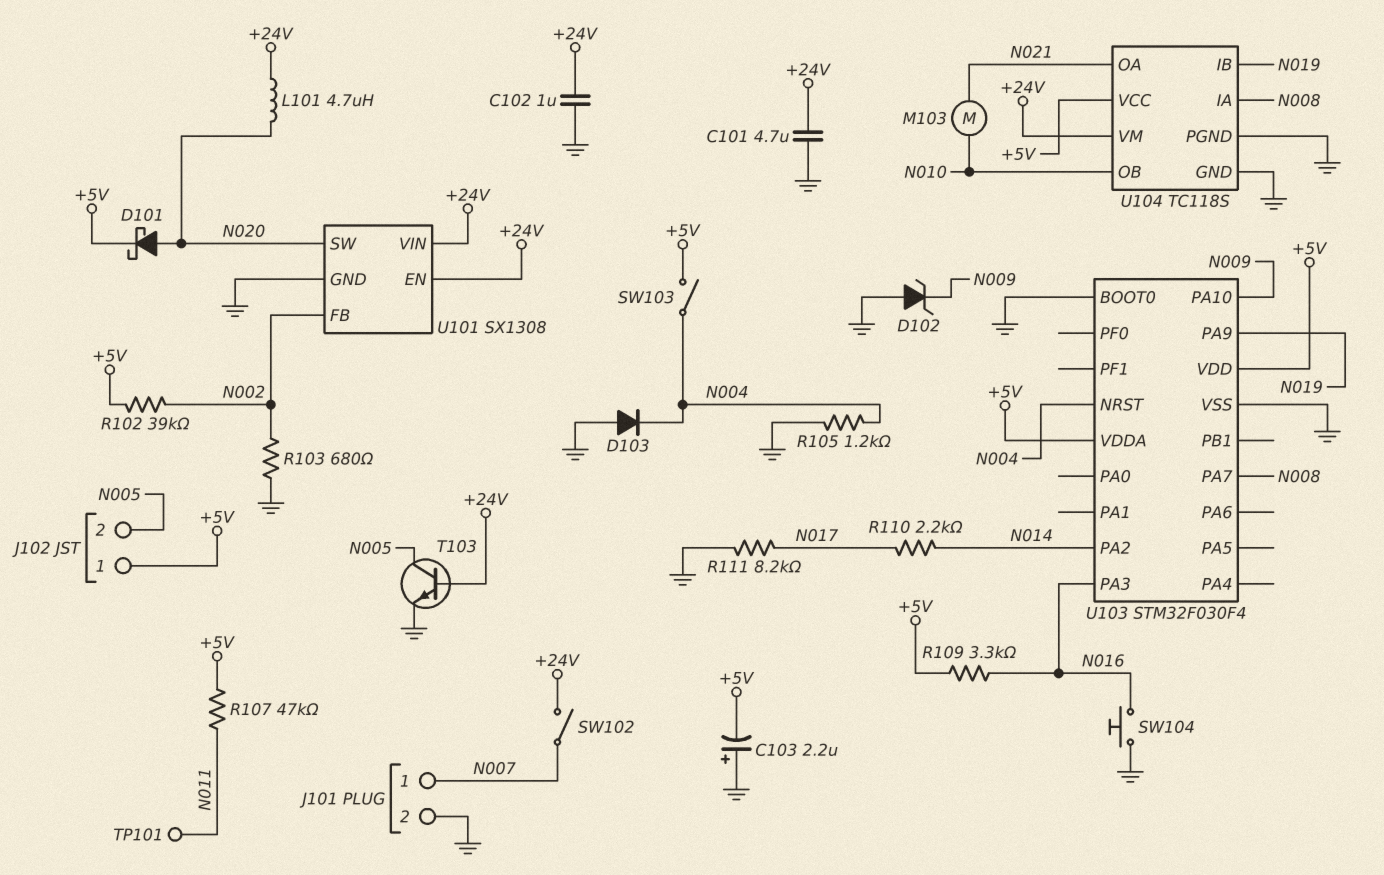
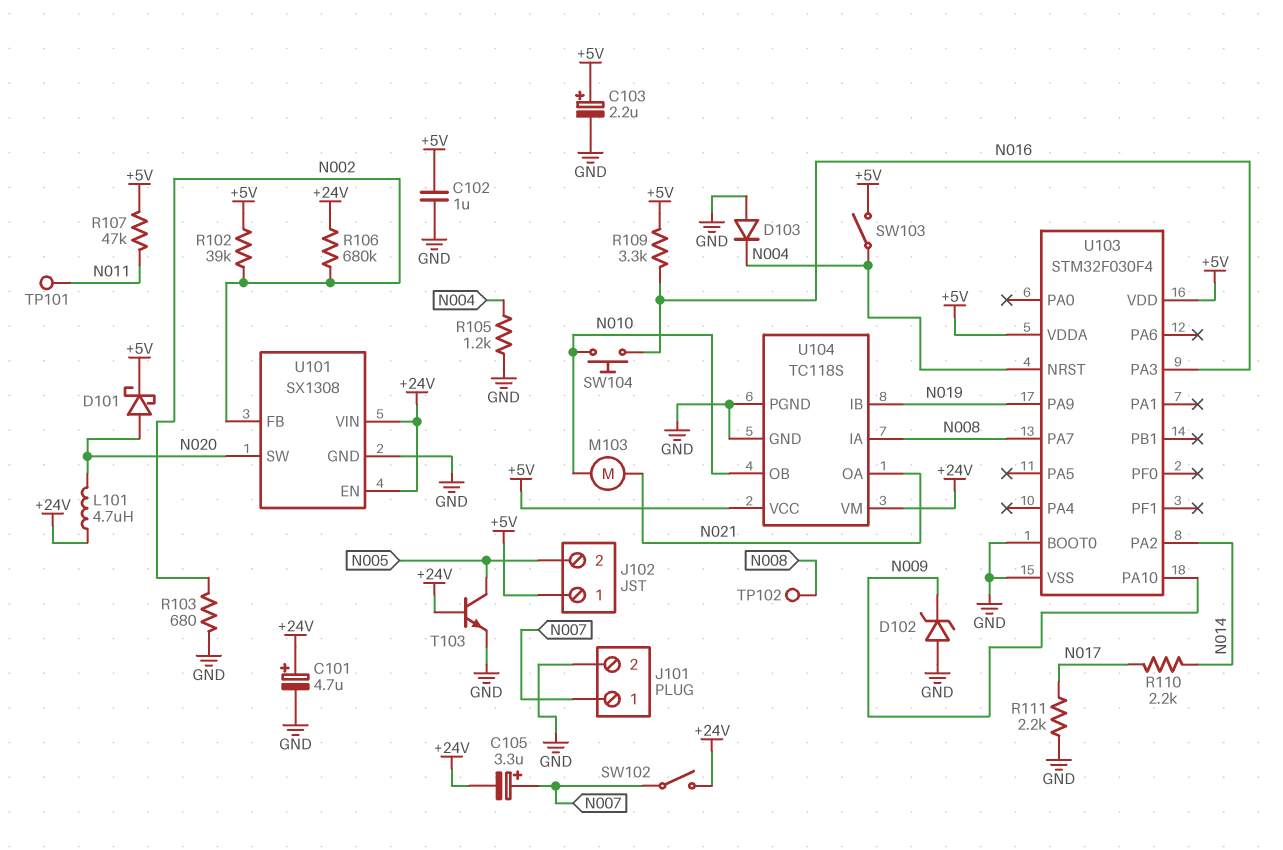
C101: 4.7uF (+24V, GND) -> 4.7uF (plus +24V, minus GND)
C102: 1uF (+24V, GND) -> 1uF (+5V, GND)
C103: 2.2uF (plus GND, minus +5V) -> 2.2uF (plus +5V, minus GND)
C105: none -> 3.3uF (plus N007, minus +24V)
R106: none -> 680k (+24V, N002)
R111: 8.2k (GND, N017) -> 2.2k (GND, N017)
SW104: button (GND, N016) -> button (N010, N016)
TP102: none -> test point (N008)

